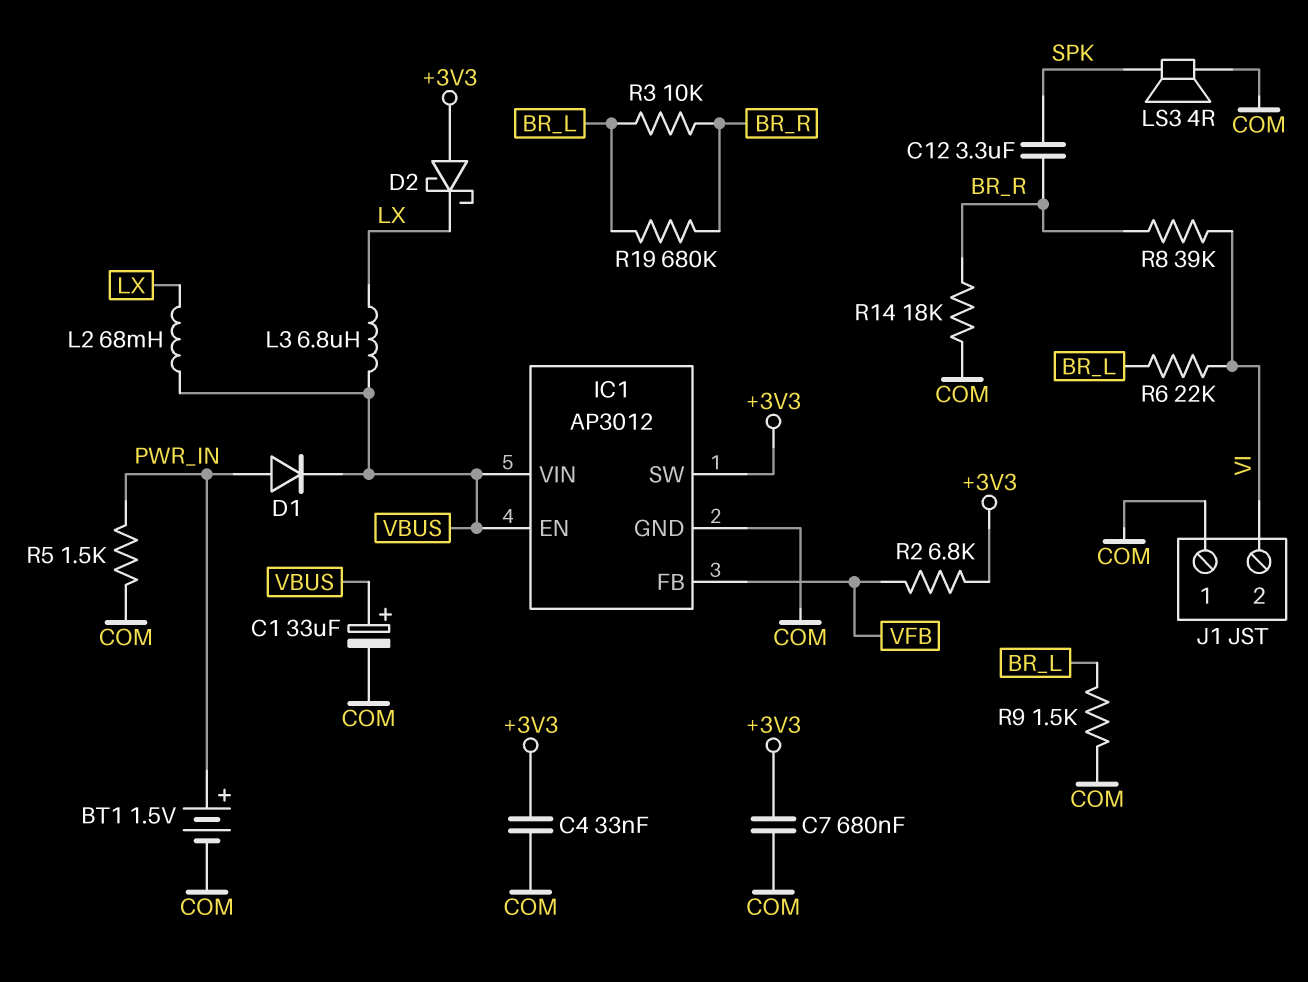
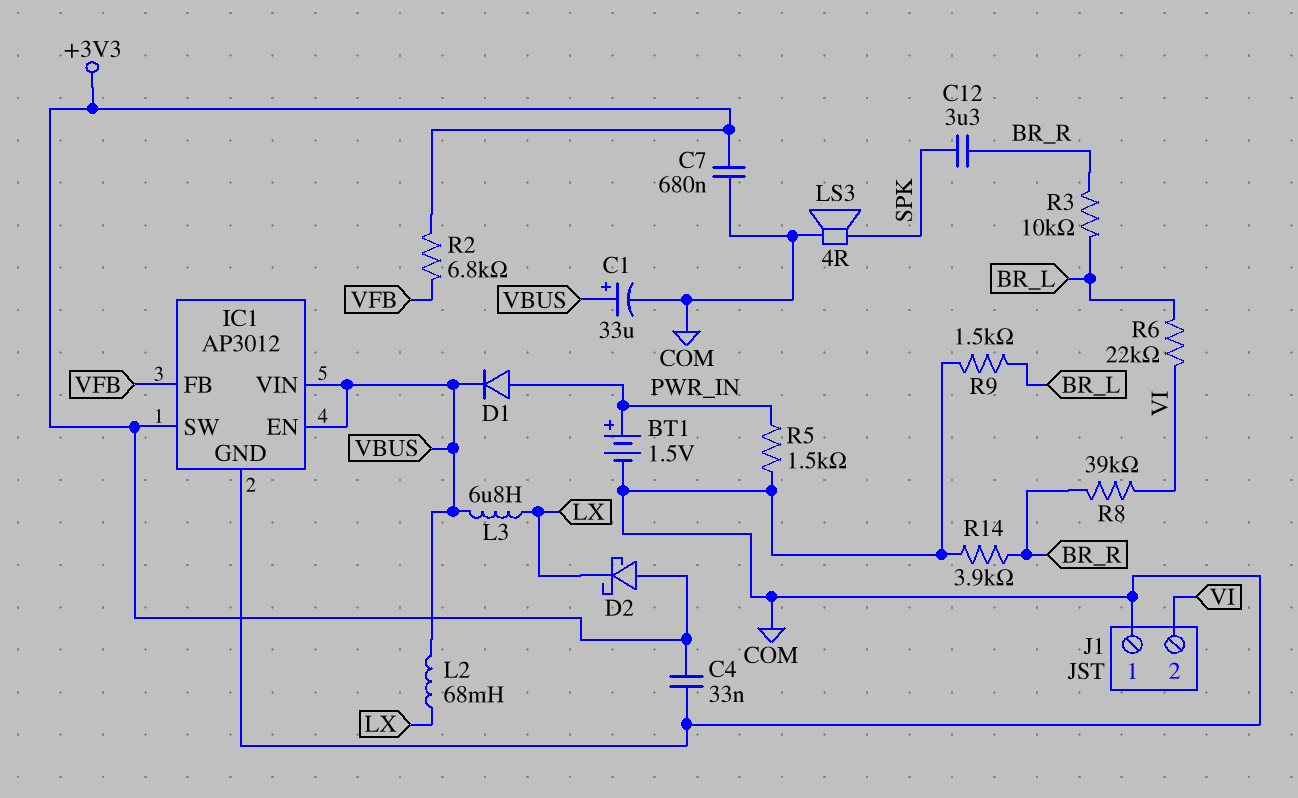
R14: 18k (BR_R, COM) -> 3.9k (BR_R, COM)
R19: 680k (BR_L, BR_R) -> none

